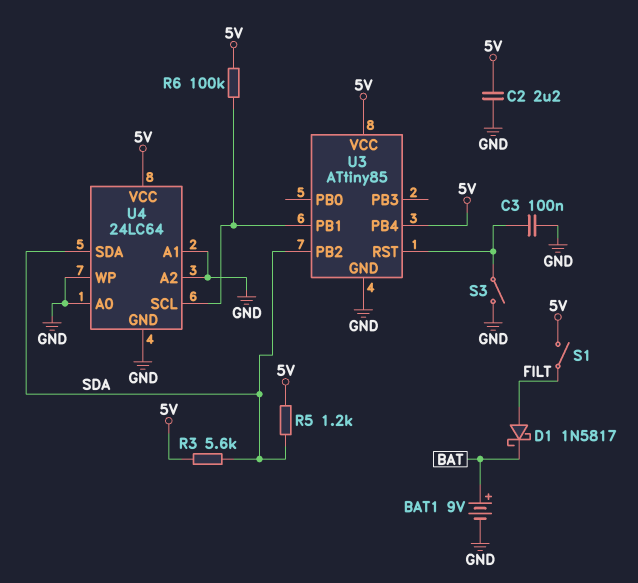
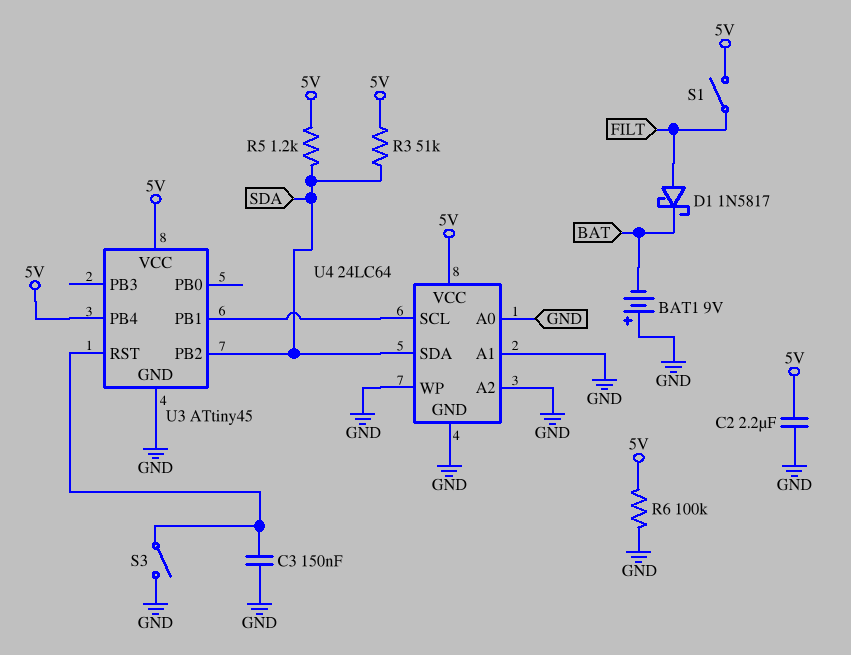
BAT1: 9V (plus BAT, minus GND) -> 9V (plus GND, minus BAT)
C3: 100nF (GND, U3/RST) -> 150nF (GND, U3/RST)
R3: 5.6k (5V, SDA) -> 51k (5V, SDA)
R6: 100k (5V, U3/PB1) -> 100k (5V, GND)
U3: ATtiny85 -> ATtiny45

